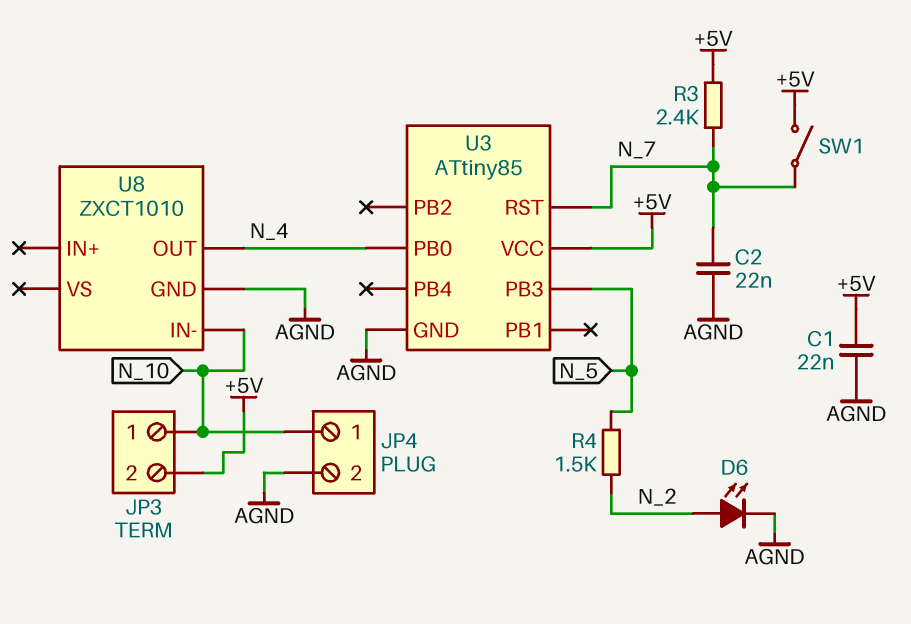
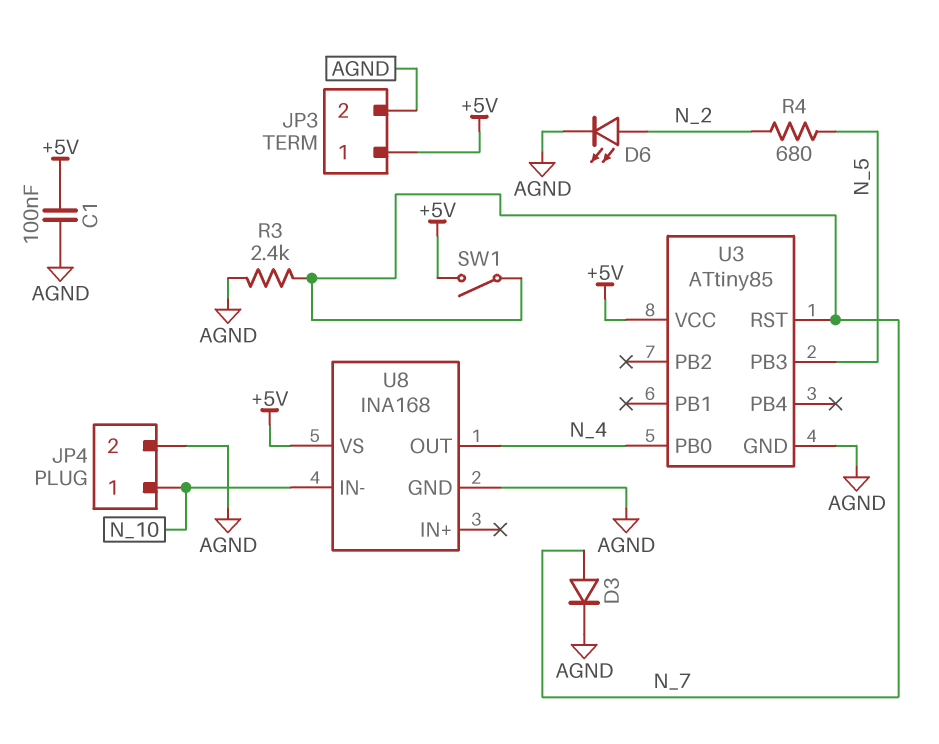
C1: 22nF (+5V, AGND) -> 100nF (+5V, AGND)
C2: 22nF (AGND, N_7) -> none
D3: none -> diode (A N_7, K AGND)
JP3 pin 1: N_10 -> +5V
JP3 pin 2: +5V -> AGND
R3: 2.4k (+5V, N_7) -> 2.4k (AGND, N_7)
R4: 1.5k (N_2, N_5) -> 680 (N_2, N_5)
U8: ZXCT1010 -> INA168
U8 pin VS: none -> +5V

